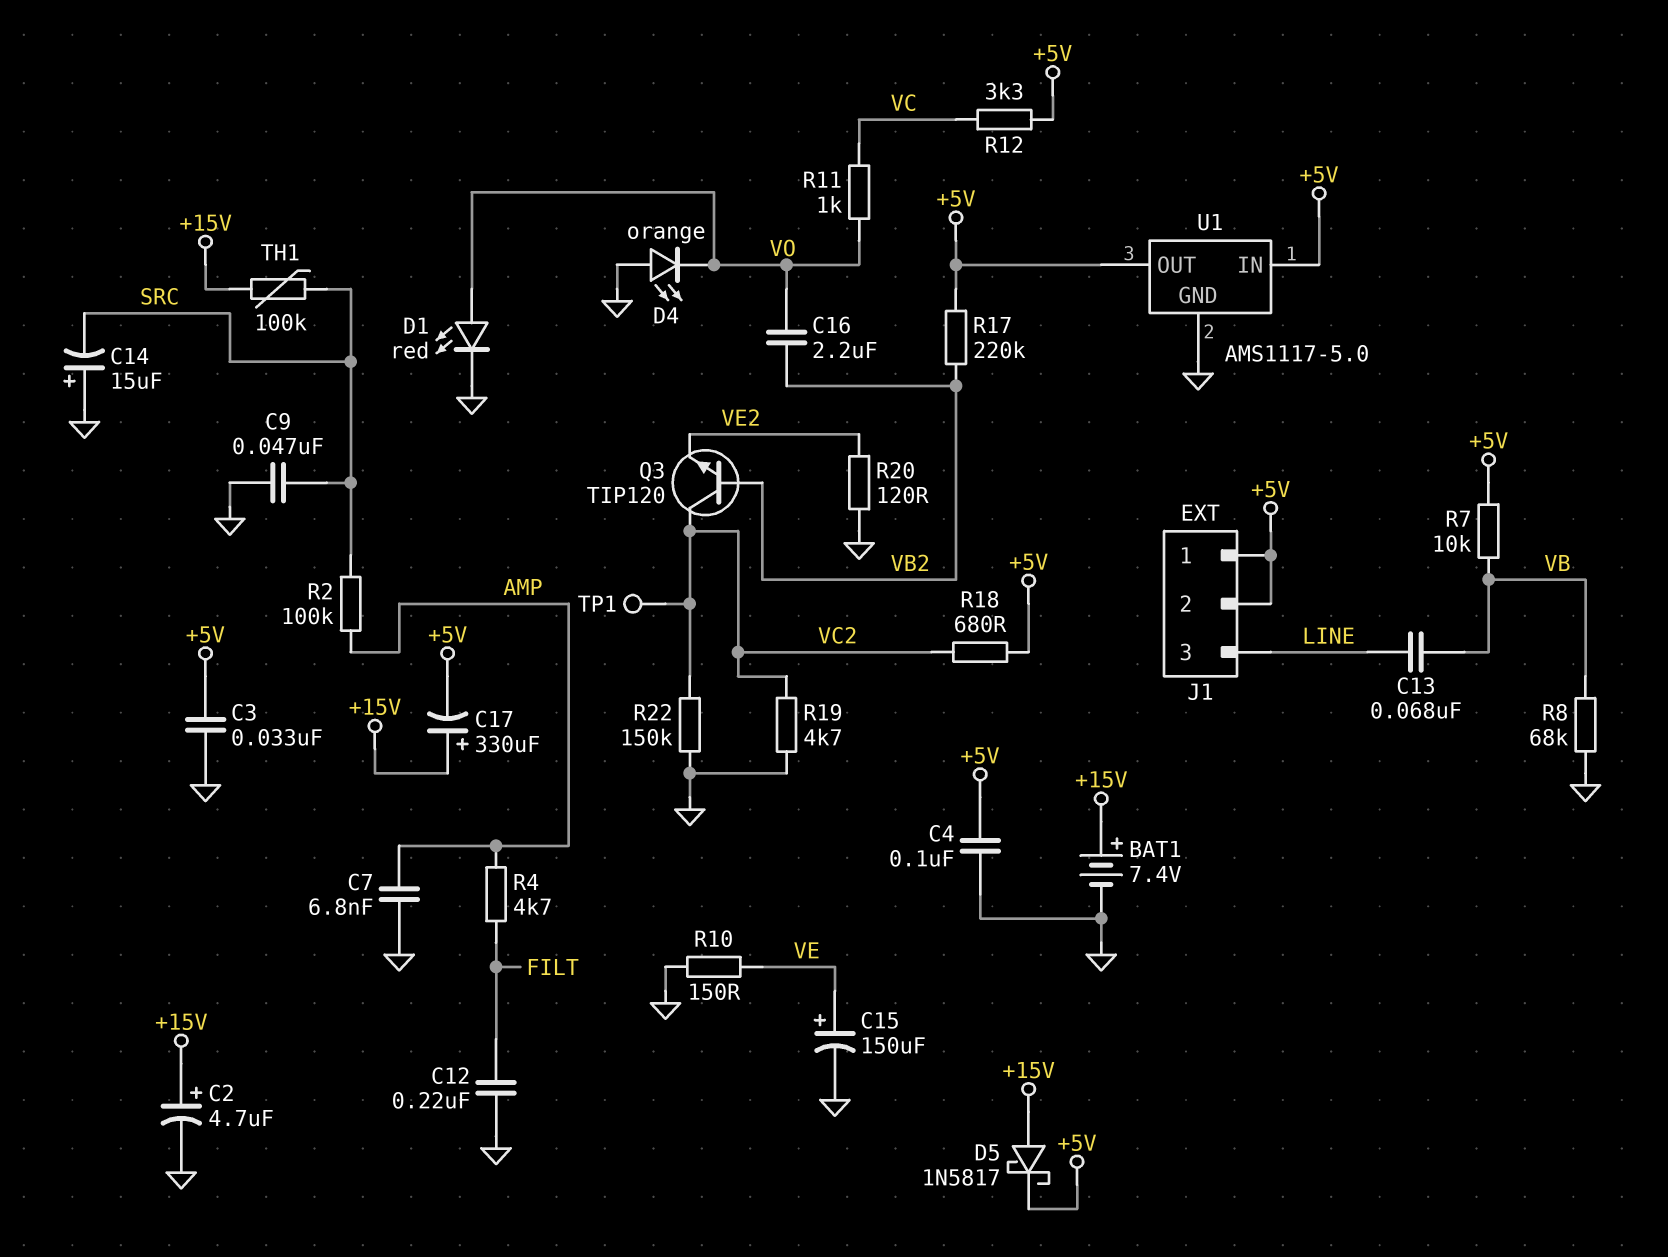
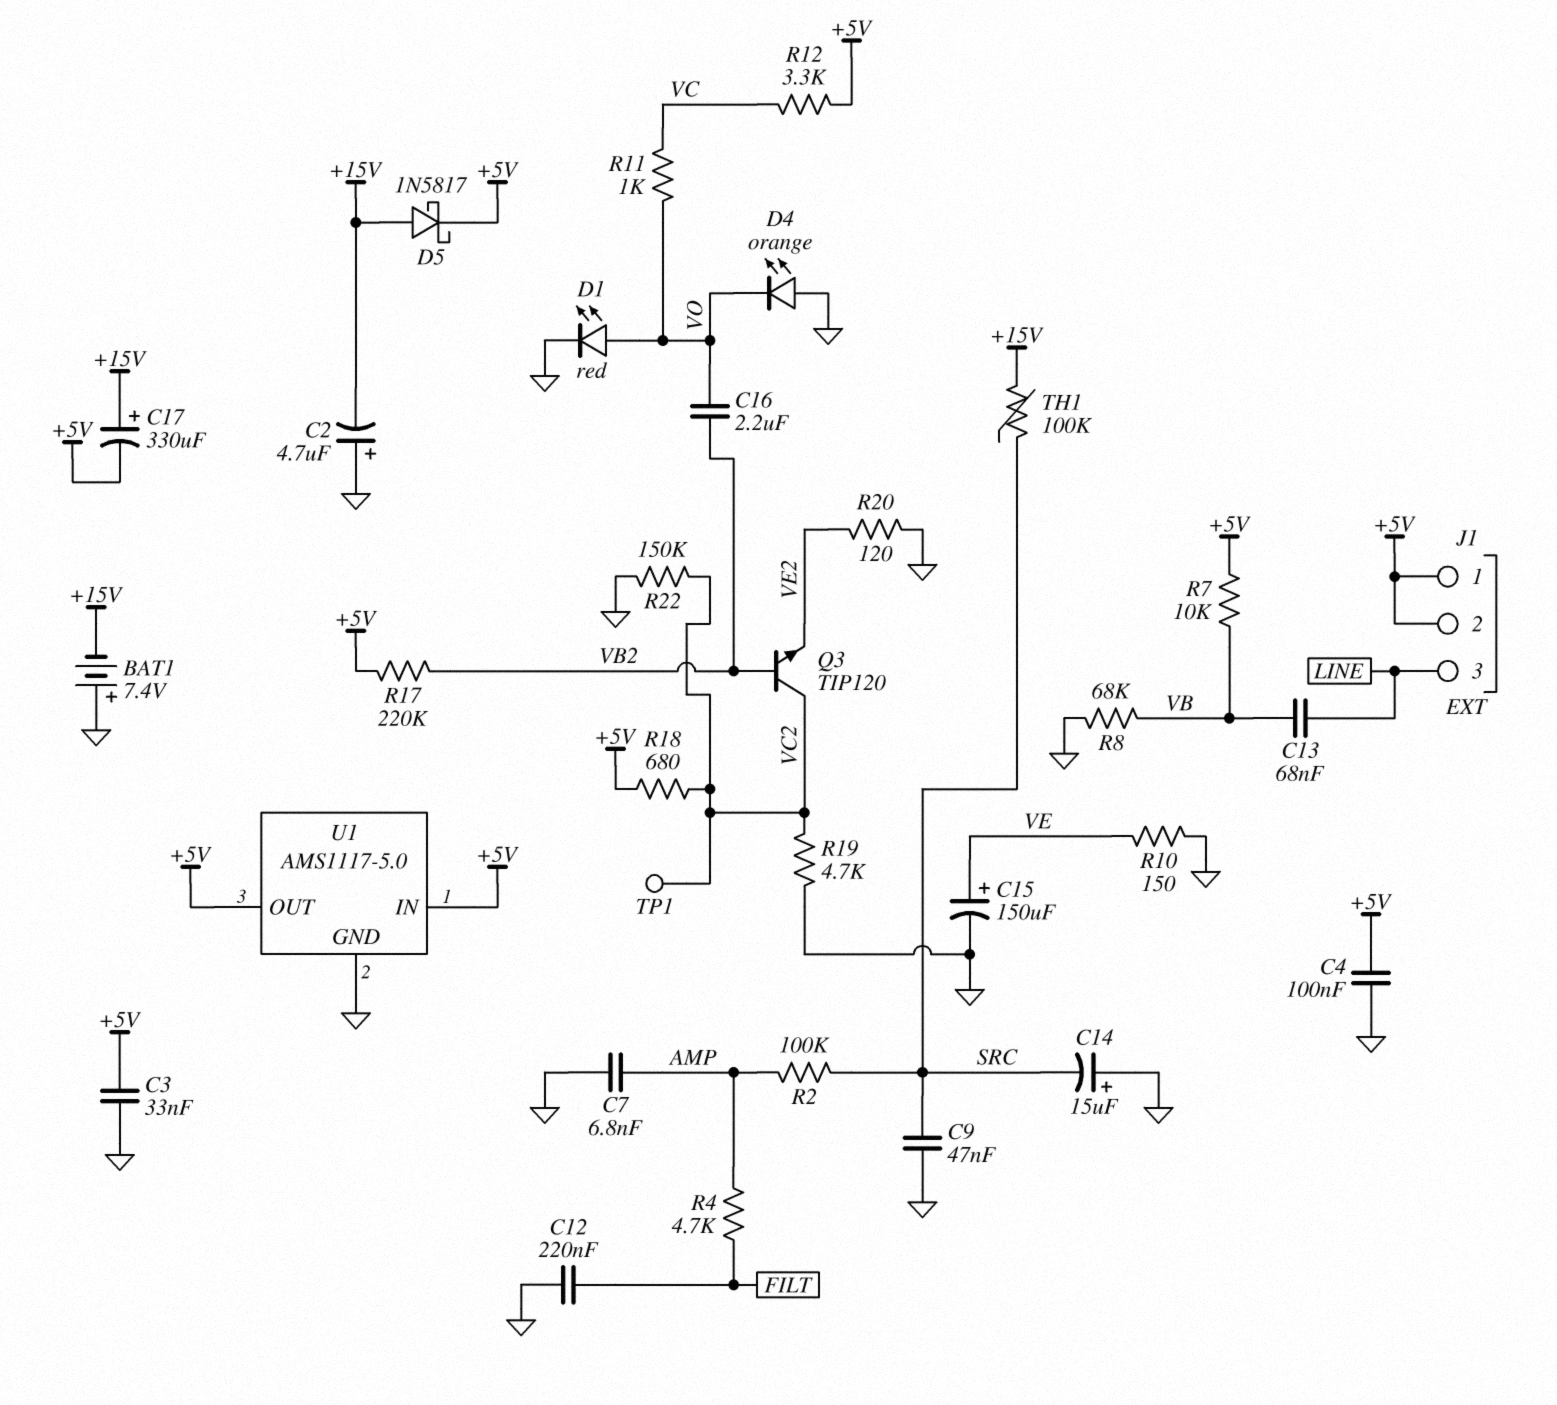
BAT1: 7.4V (plus +15V, minus GND) -> 7.4V (plus GND, minus +15V)
C2: 4.7uF (plus +15V, minus GND) -> 4.7uF (plus GND, minus +15V)

